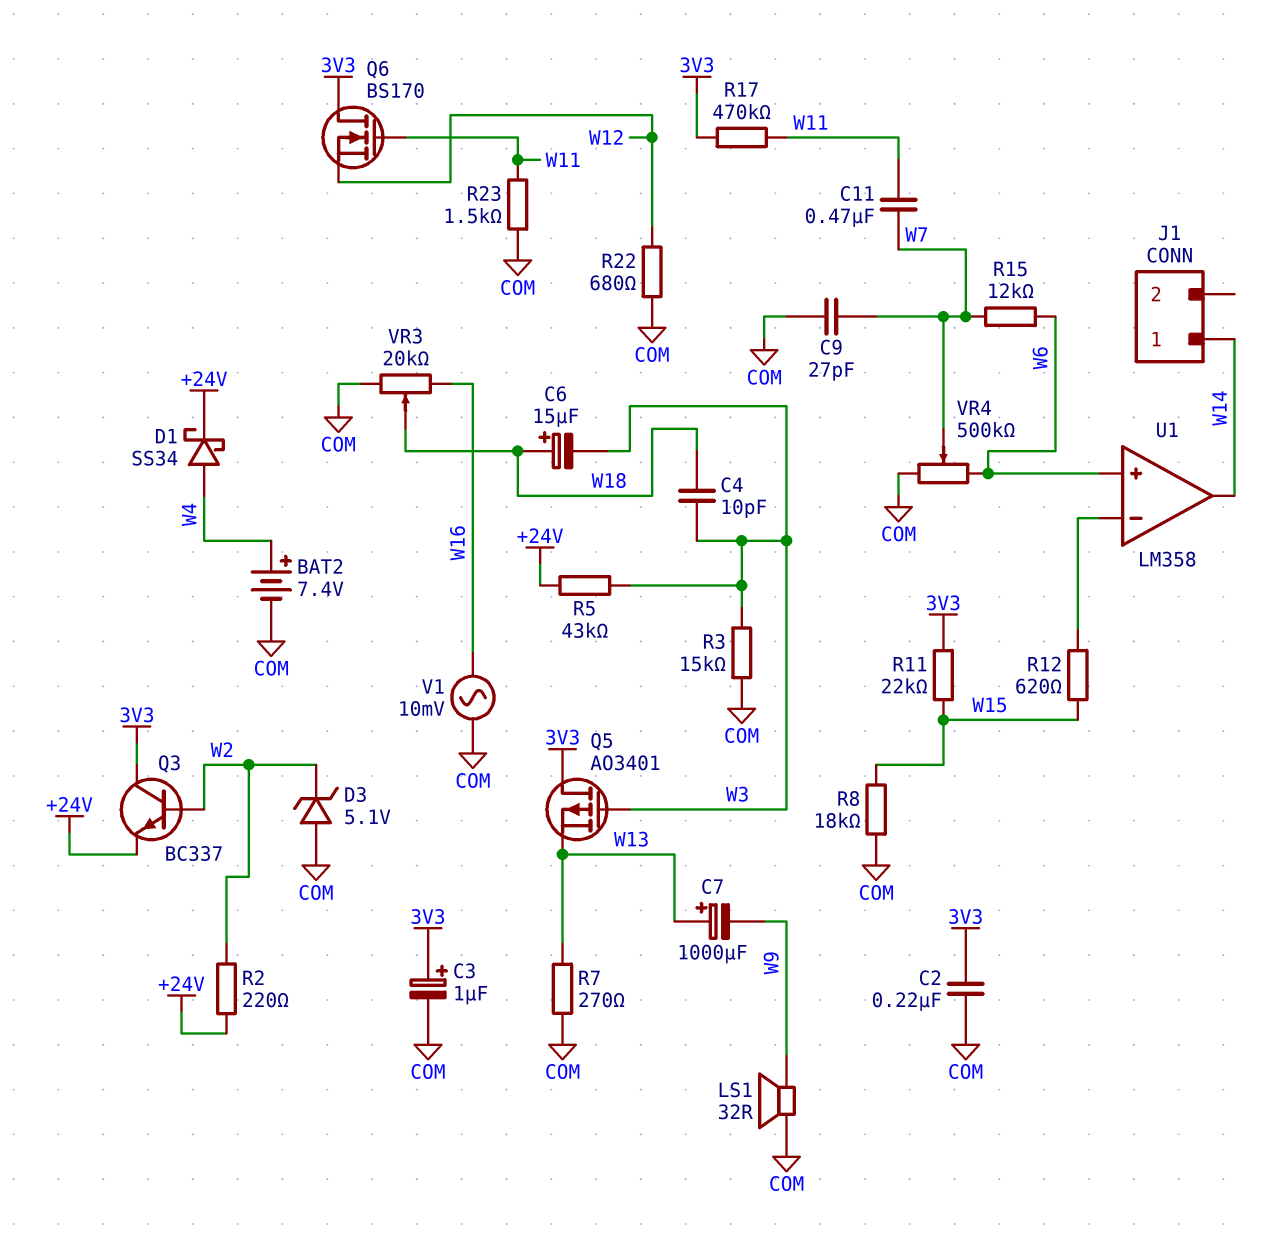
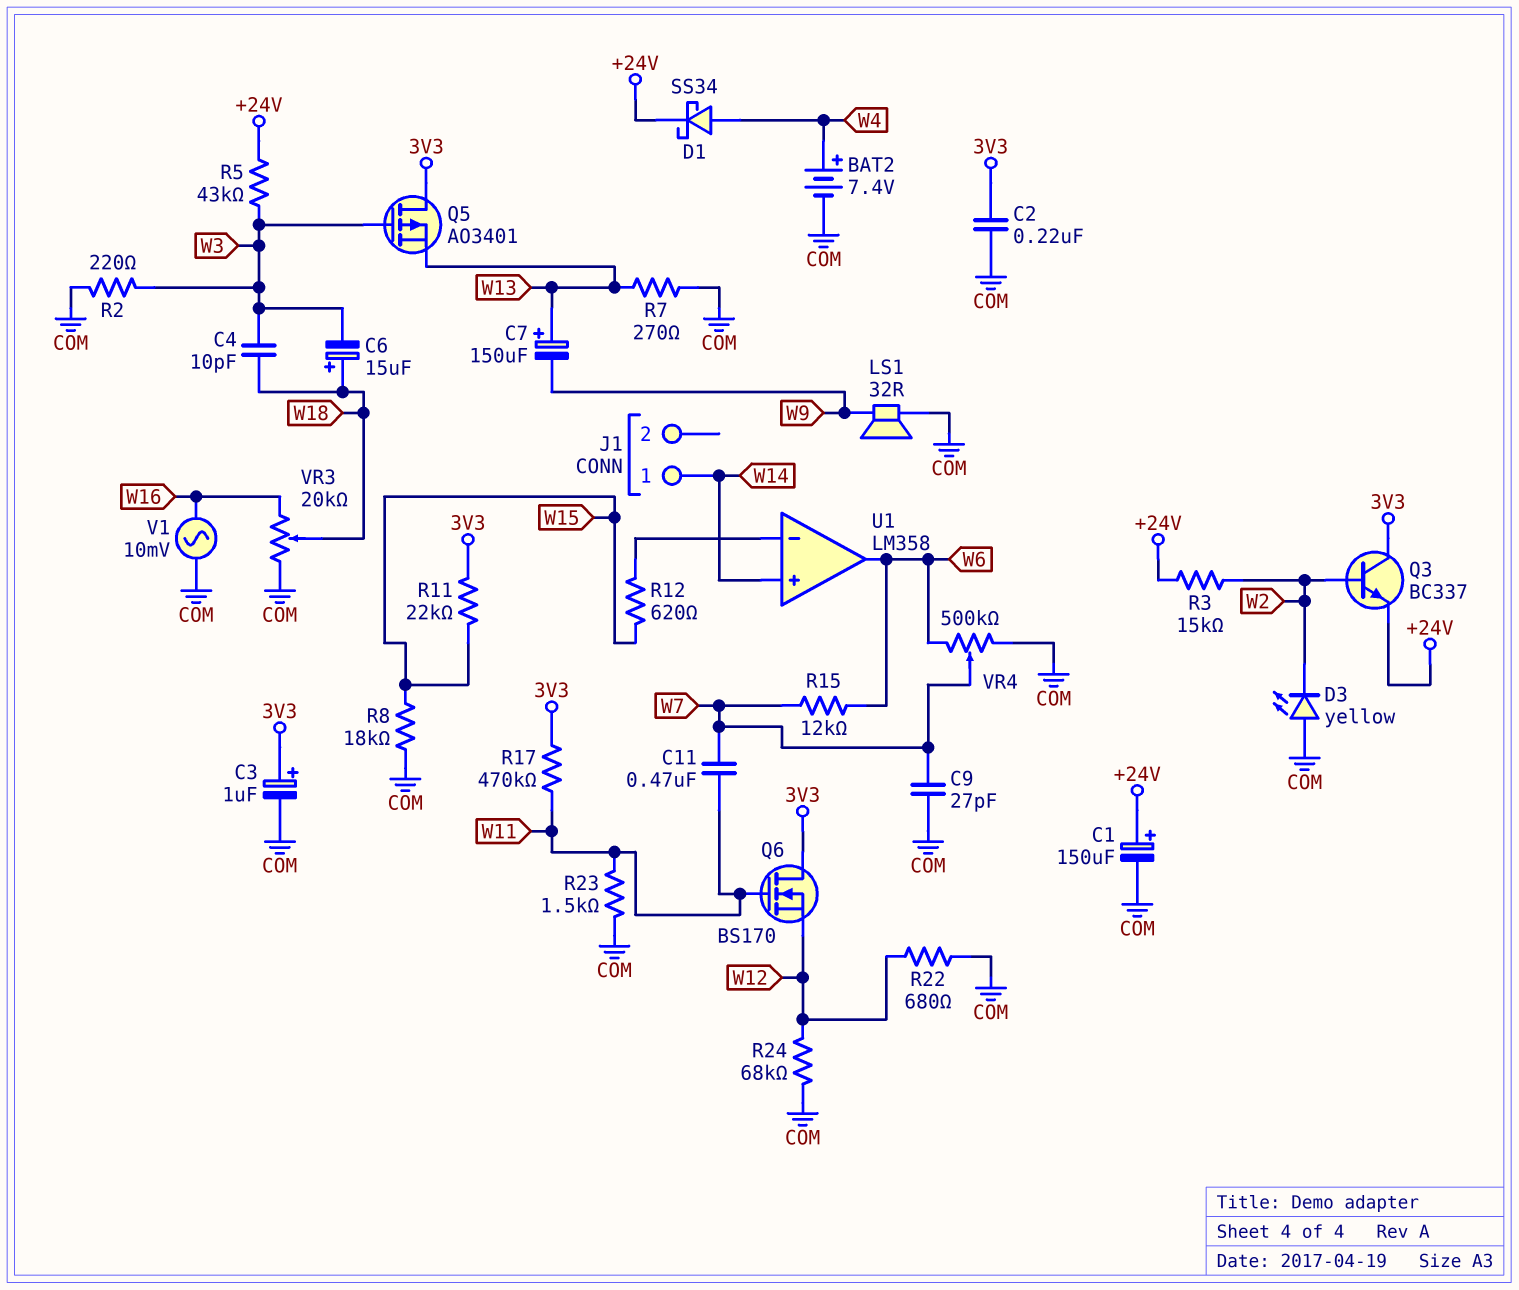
C1: none -> 150uF (plus +24V, minus COM)
C7: 1000uF (plus W13, minus W9) -> 150uF (plus W13, minus W9)
D3: zener 5.1V (A COM, K W2) -> LED yellow (A COM, K W2)
R2: 220 (+24V, W2) -> 220 (COM, W3)
R3: 15k (COM, W3) -> 15k (+24V, W2)
R24: none -> 68k (COM, W12)
U1 pin in+: W6 -> W14
U1 pin out: W14 -> W6

